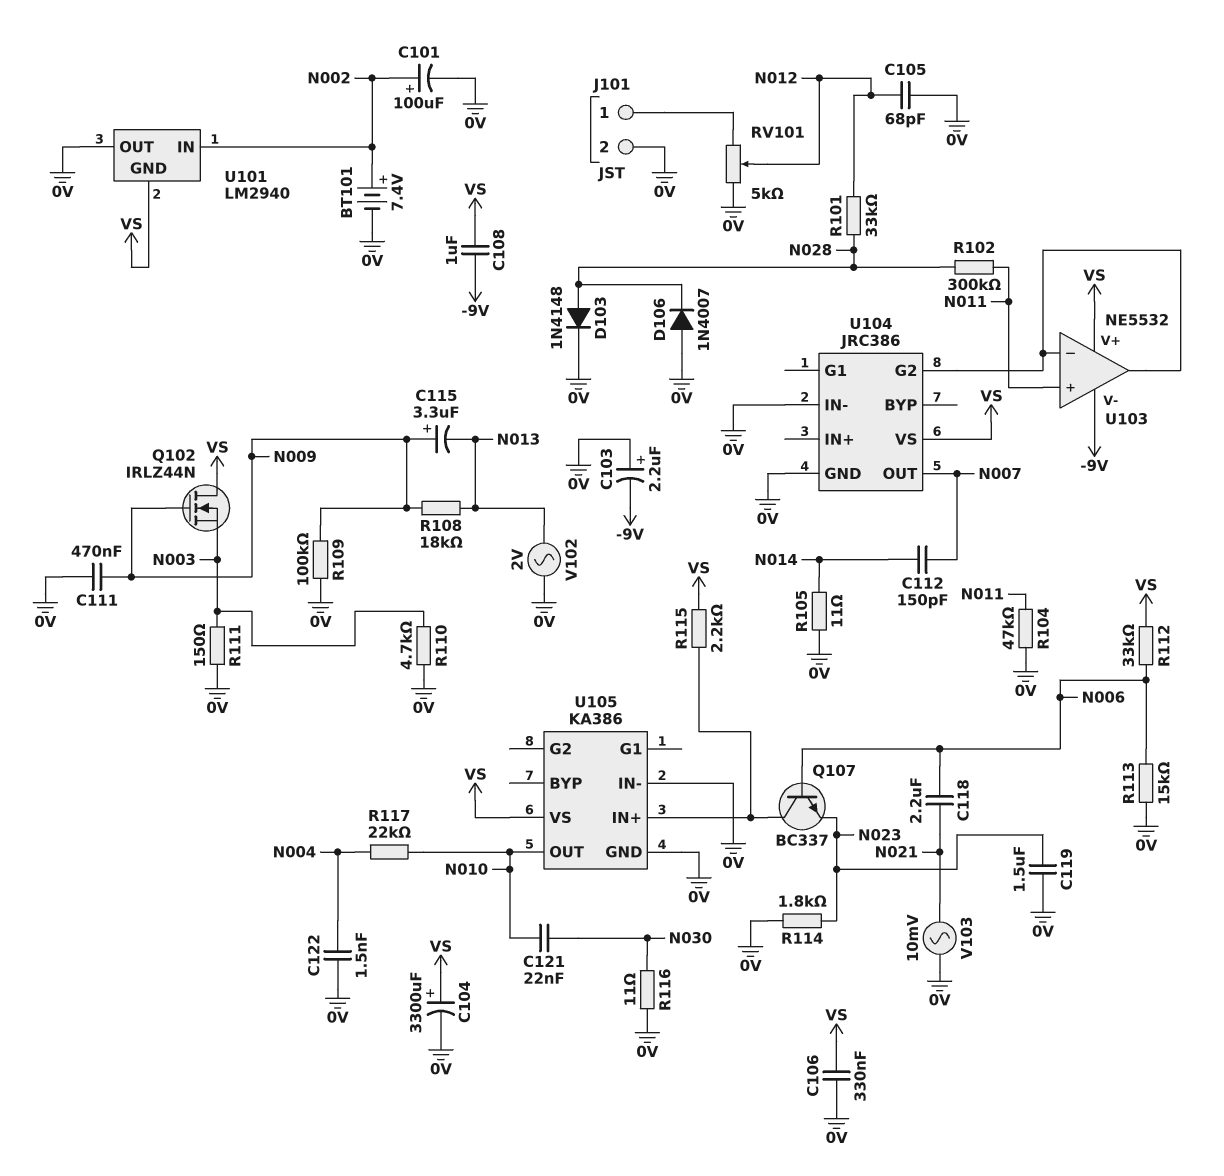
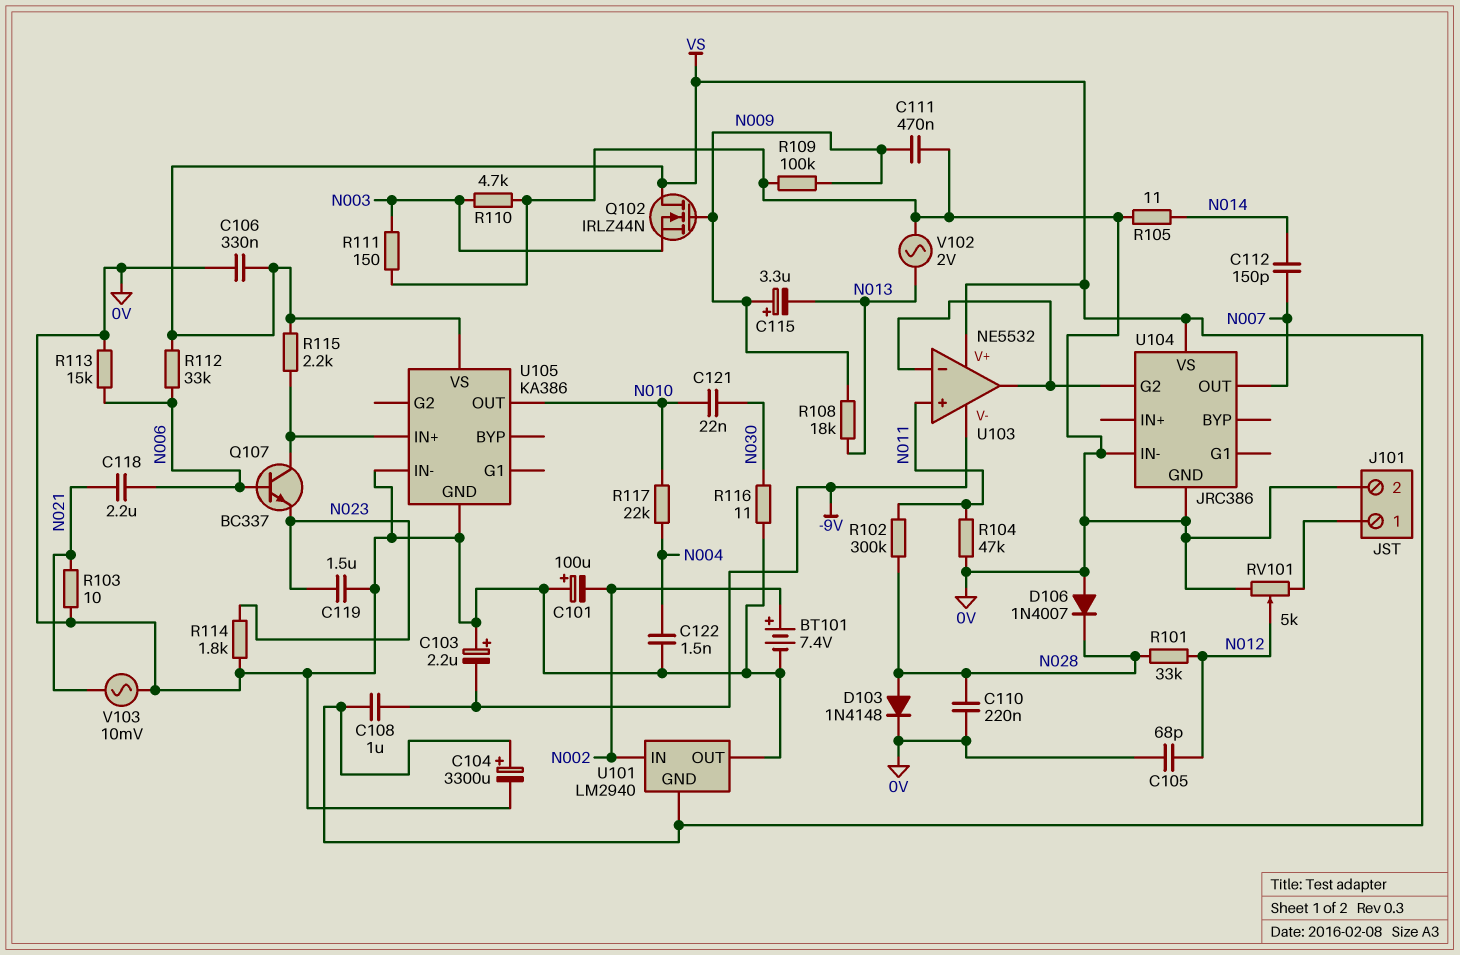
C101: 100uF (plus N002, minus 0V) -> 100uF (plus 0V, minus N002)
C110: none -> 220nF (0V, N028)
R103: none -> 10 (0V, N021)

